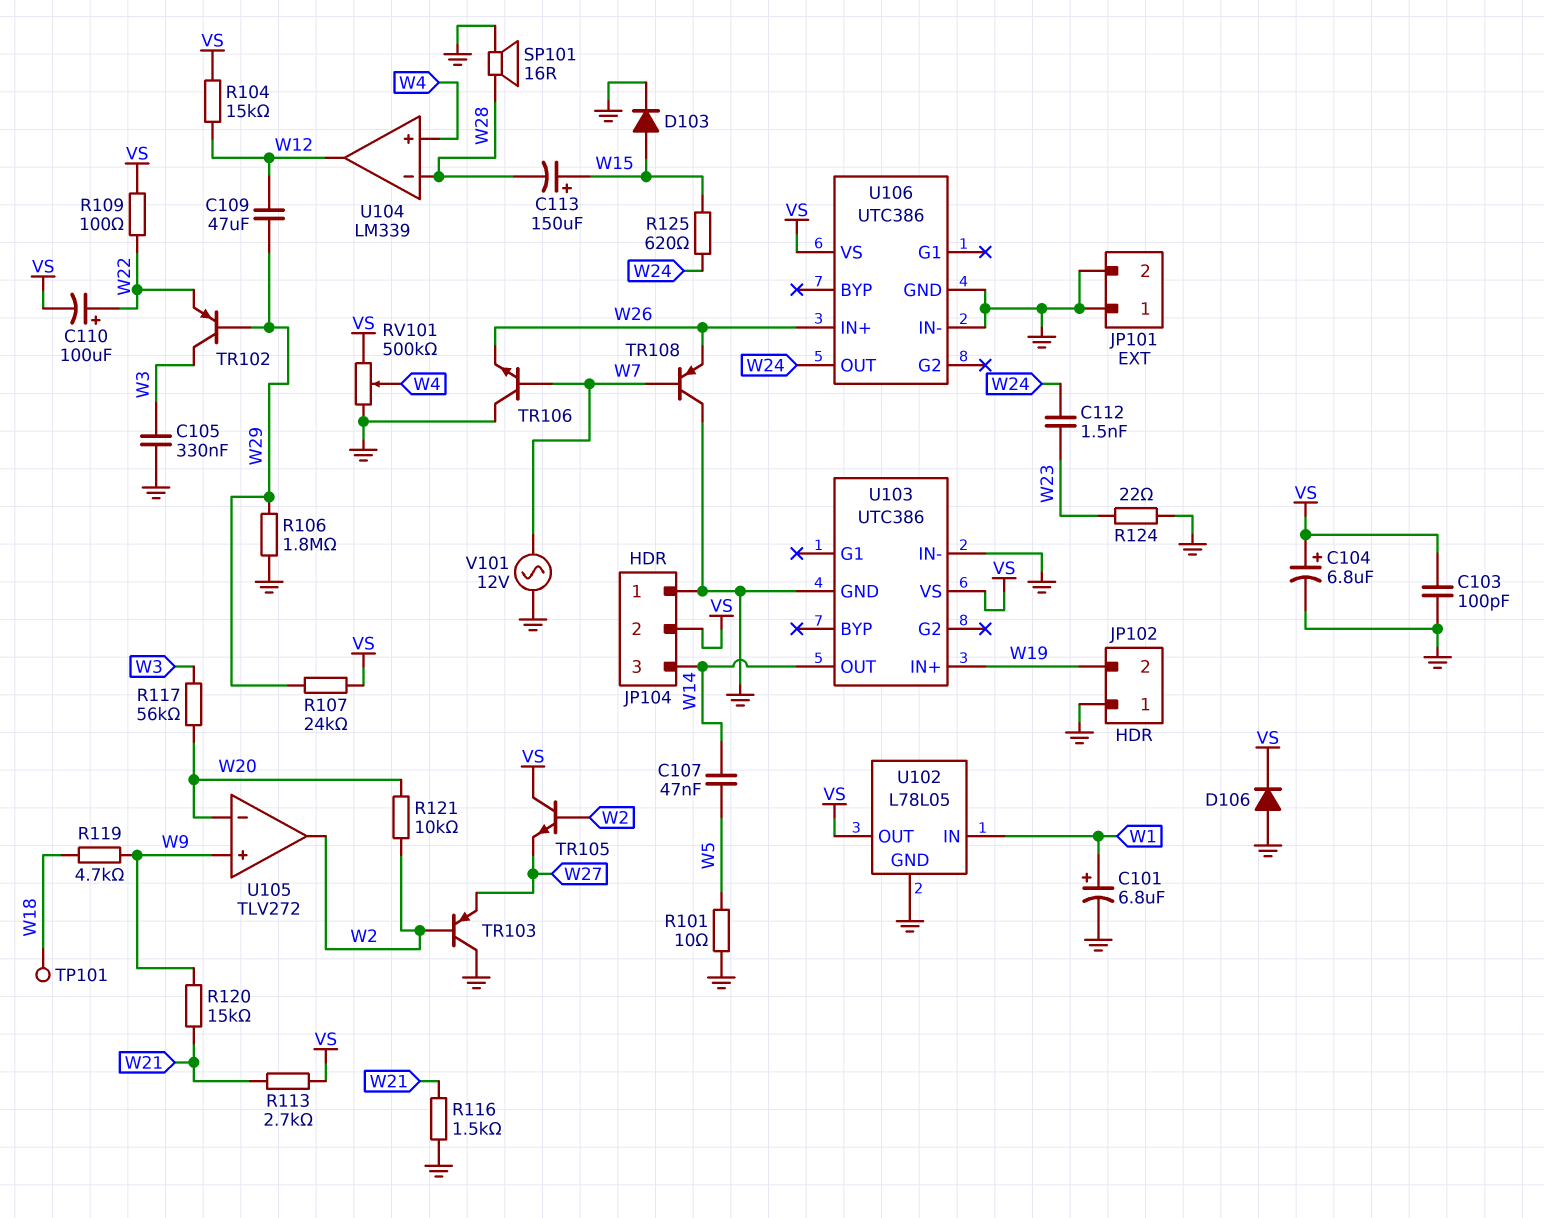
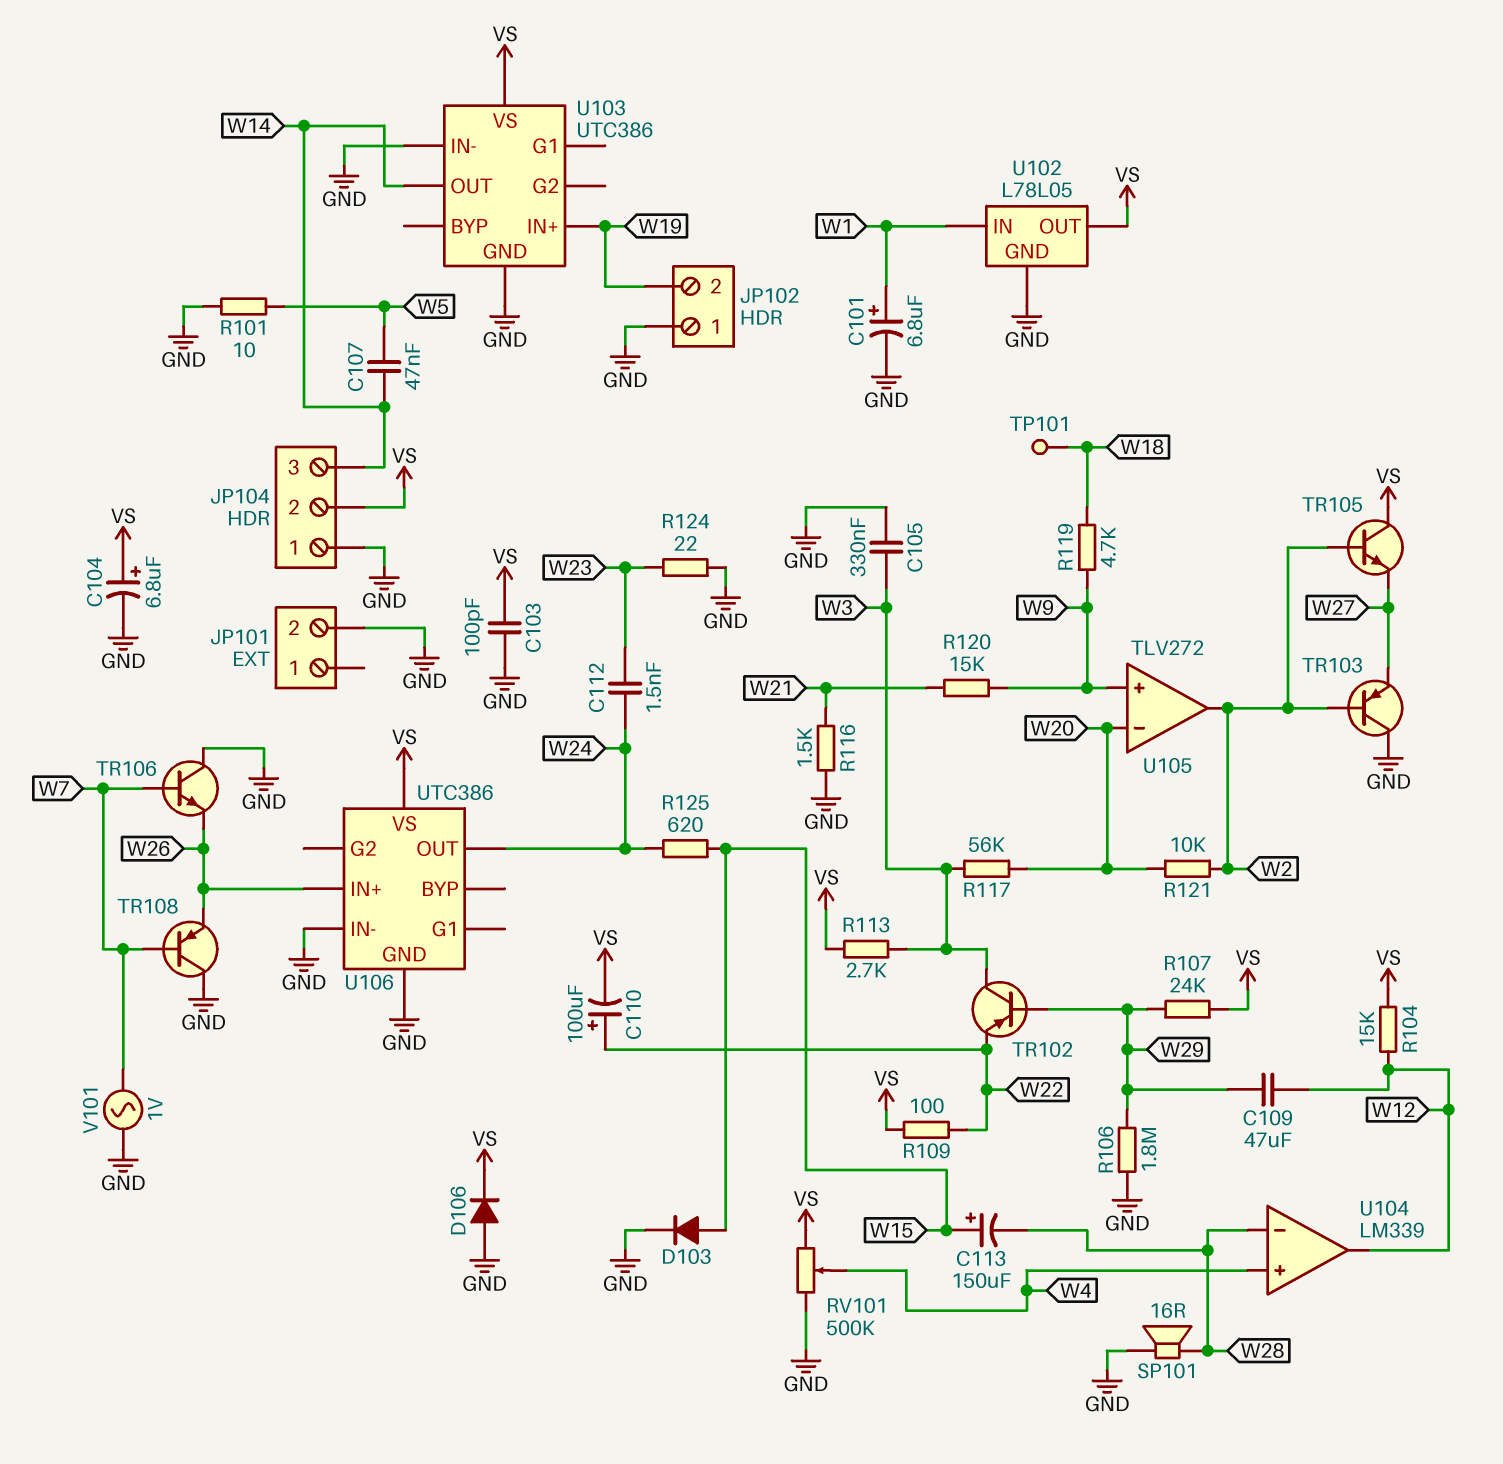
JP101 pin 1: GND -> none
R113: 2.7k (VS, W21) -> 2.7k (VS, W3)
V101: AC 12V (GND, W7) -> AC 1V (GND, W7)

